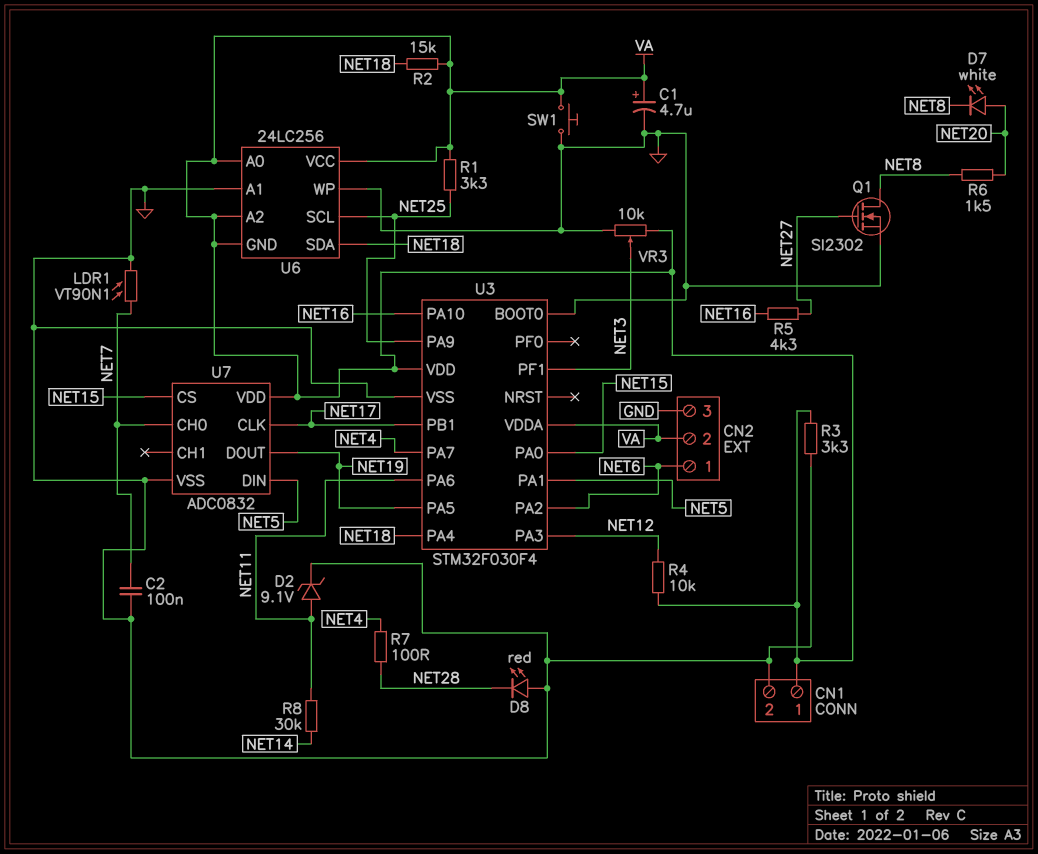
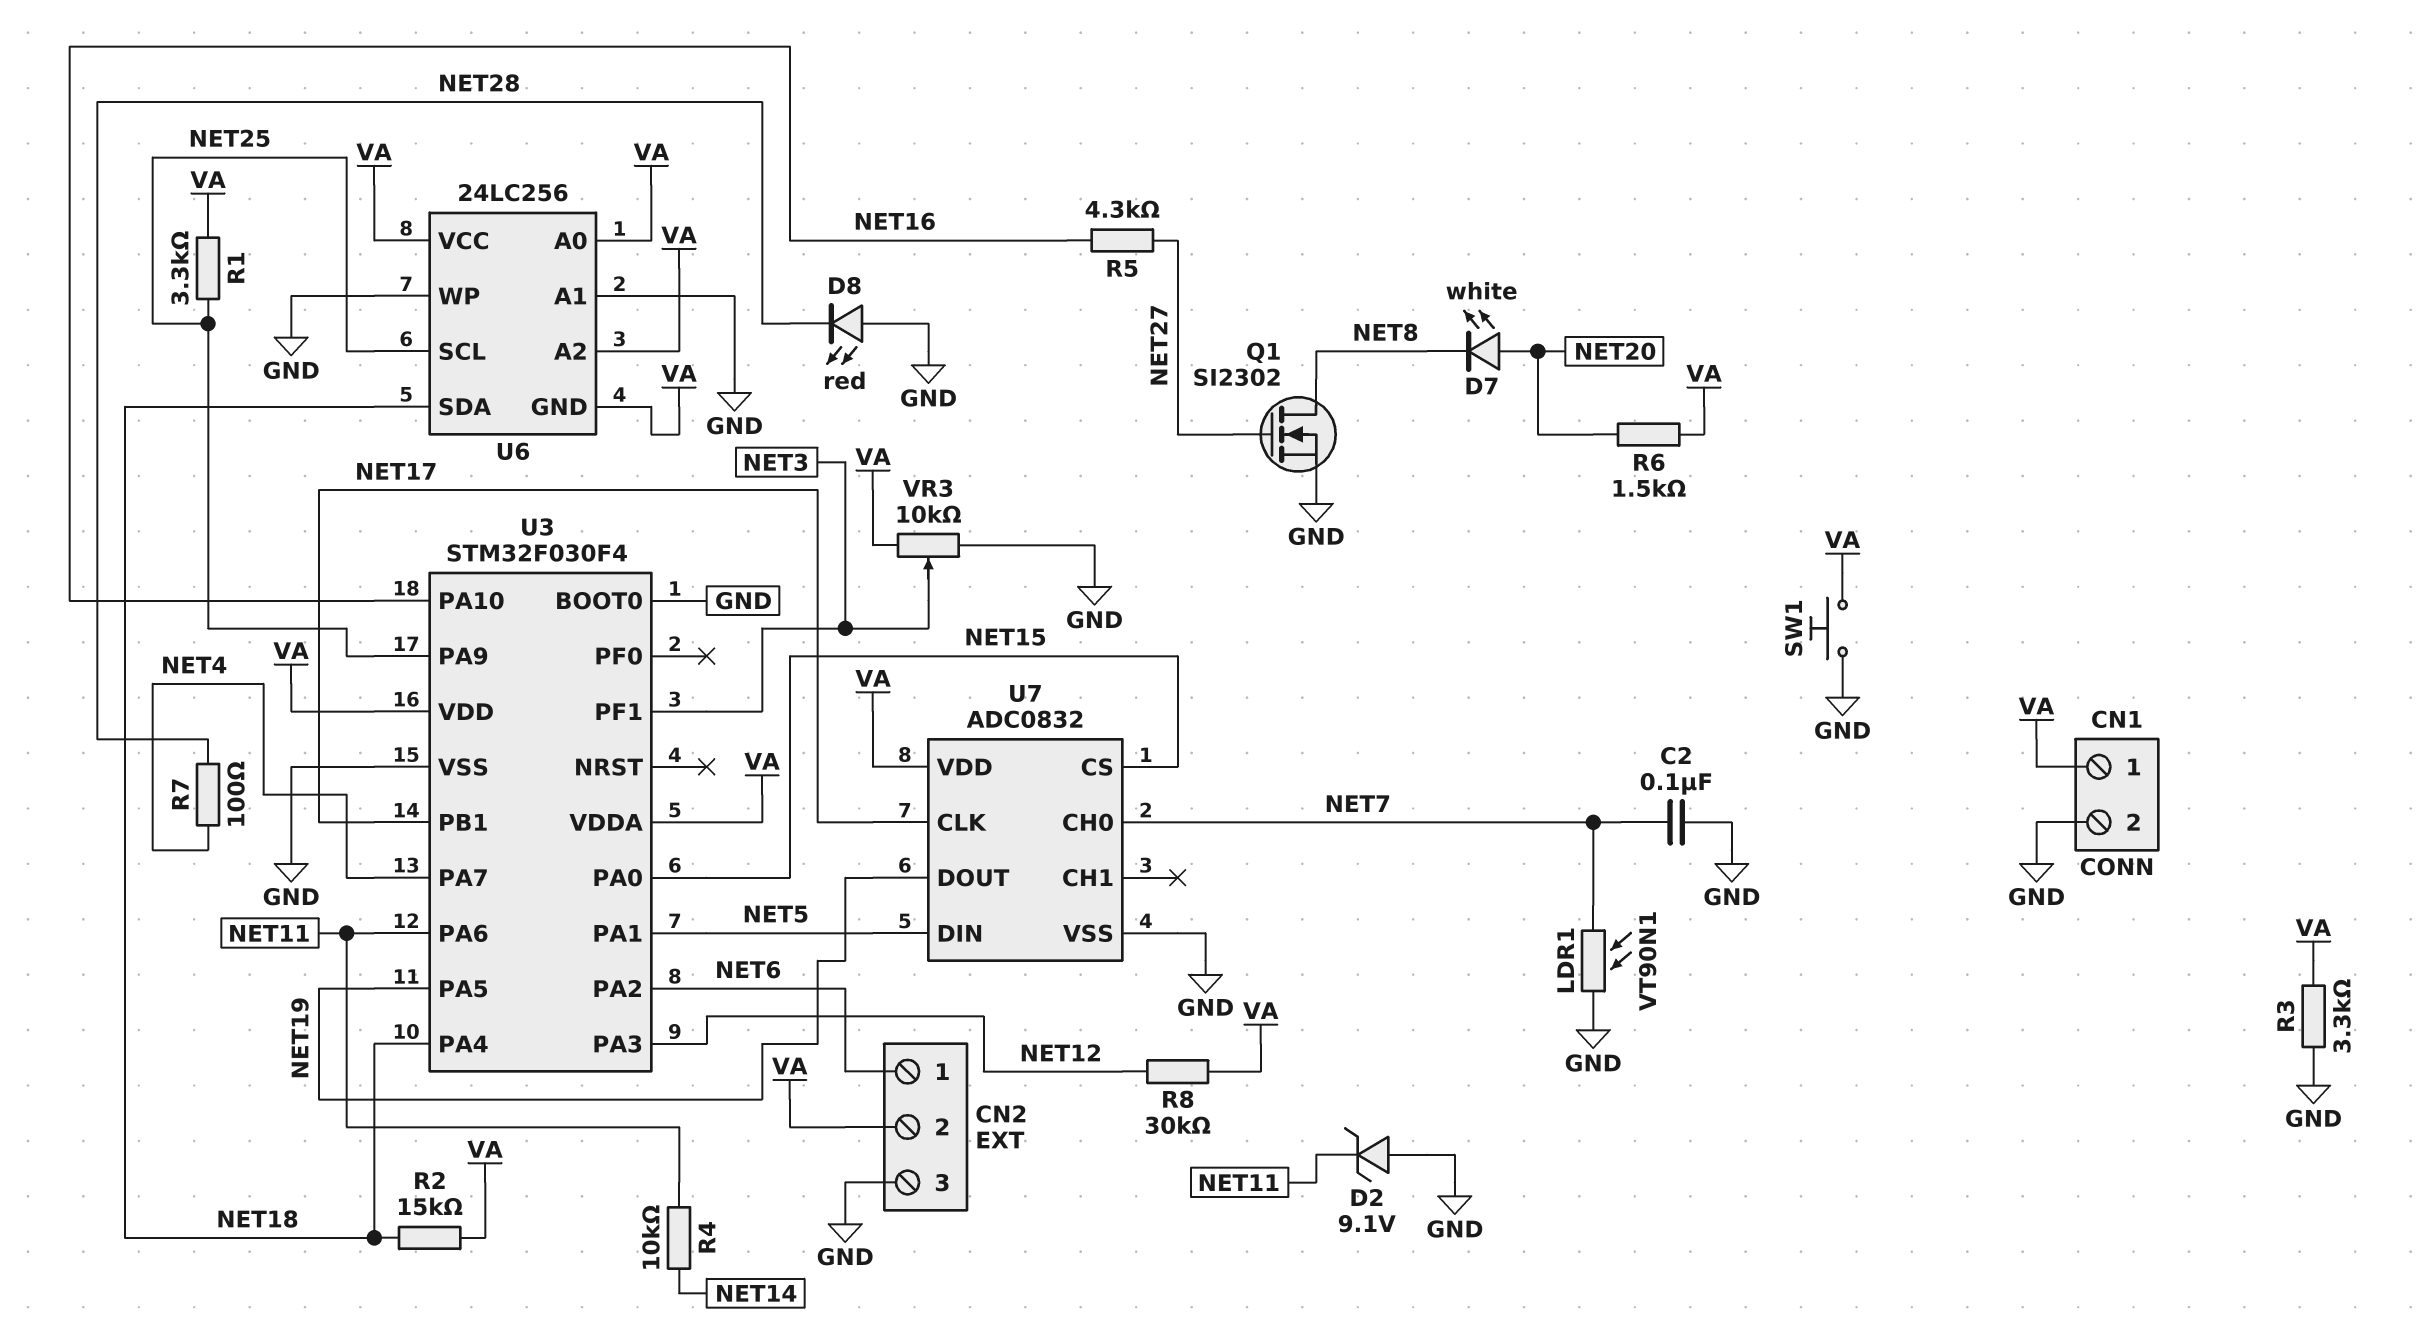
C1: 4.7uF (plus VA, minus GND) -> none
D2: zener 9.1V (A NET11, K GND) -> zener 9.1V (A GND, K NET11)
R4: 10k (NET12, VA) -> 10k (NET11, NET14)
R6: 1.5k (NET8, NET20) -> 1.5k (NET20, VA)
R8: 30k (NET11, NET14) -> 30k (NET12, VA)

